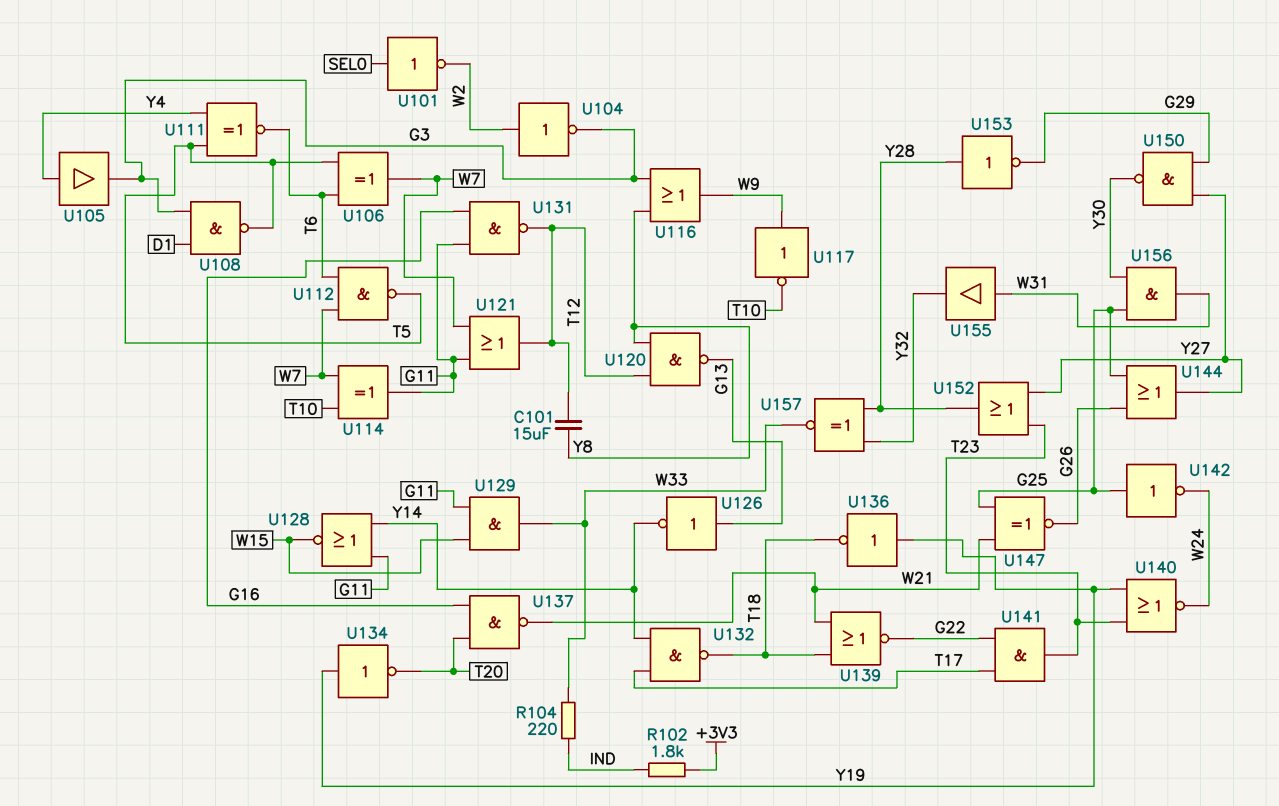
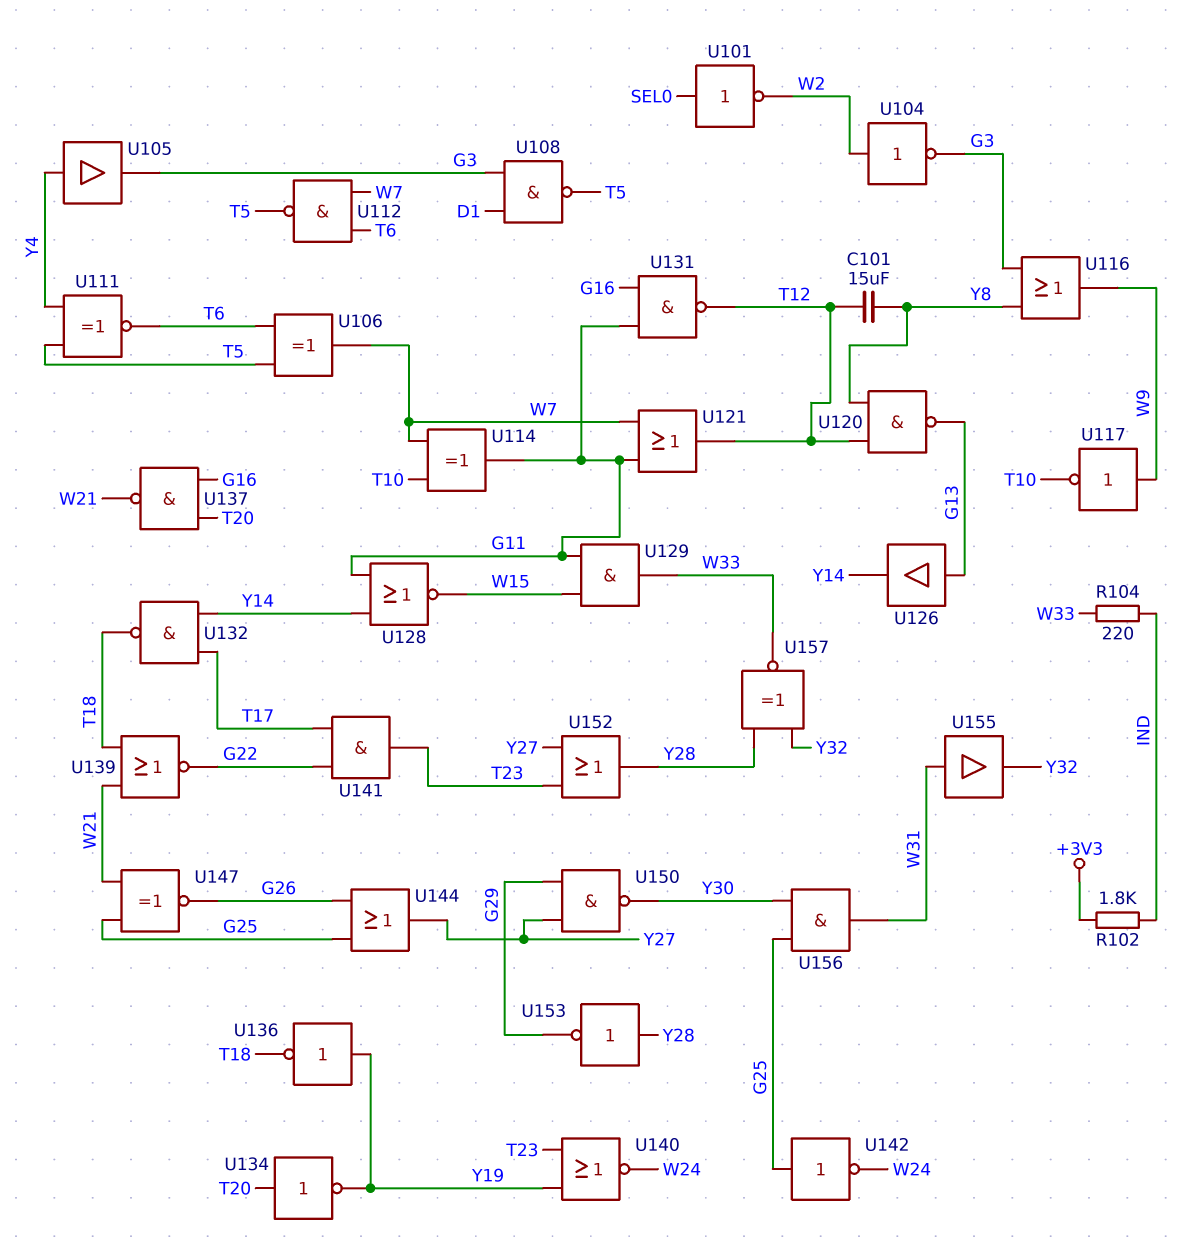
U126: NOT (in G13, out Y14) -> buffer (in G13, out Y14)
U134: NOT (in Y19, out T20) -> NOT (in T20, out Y19)

